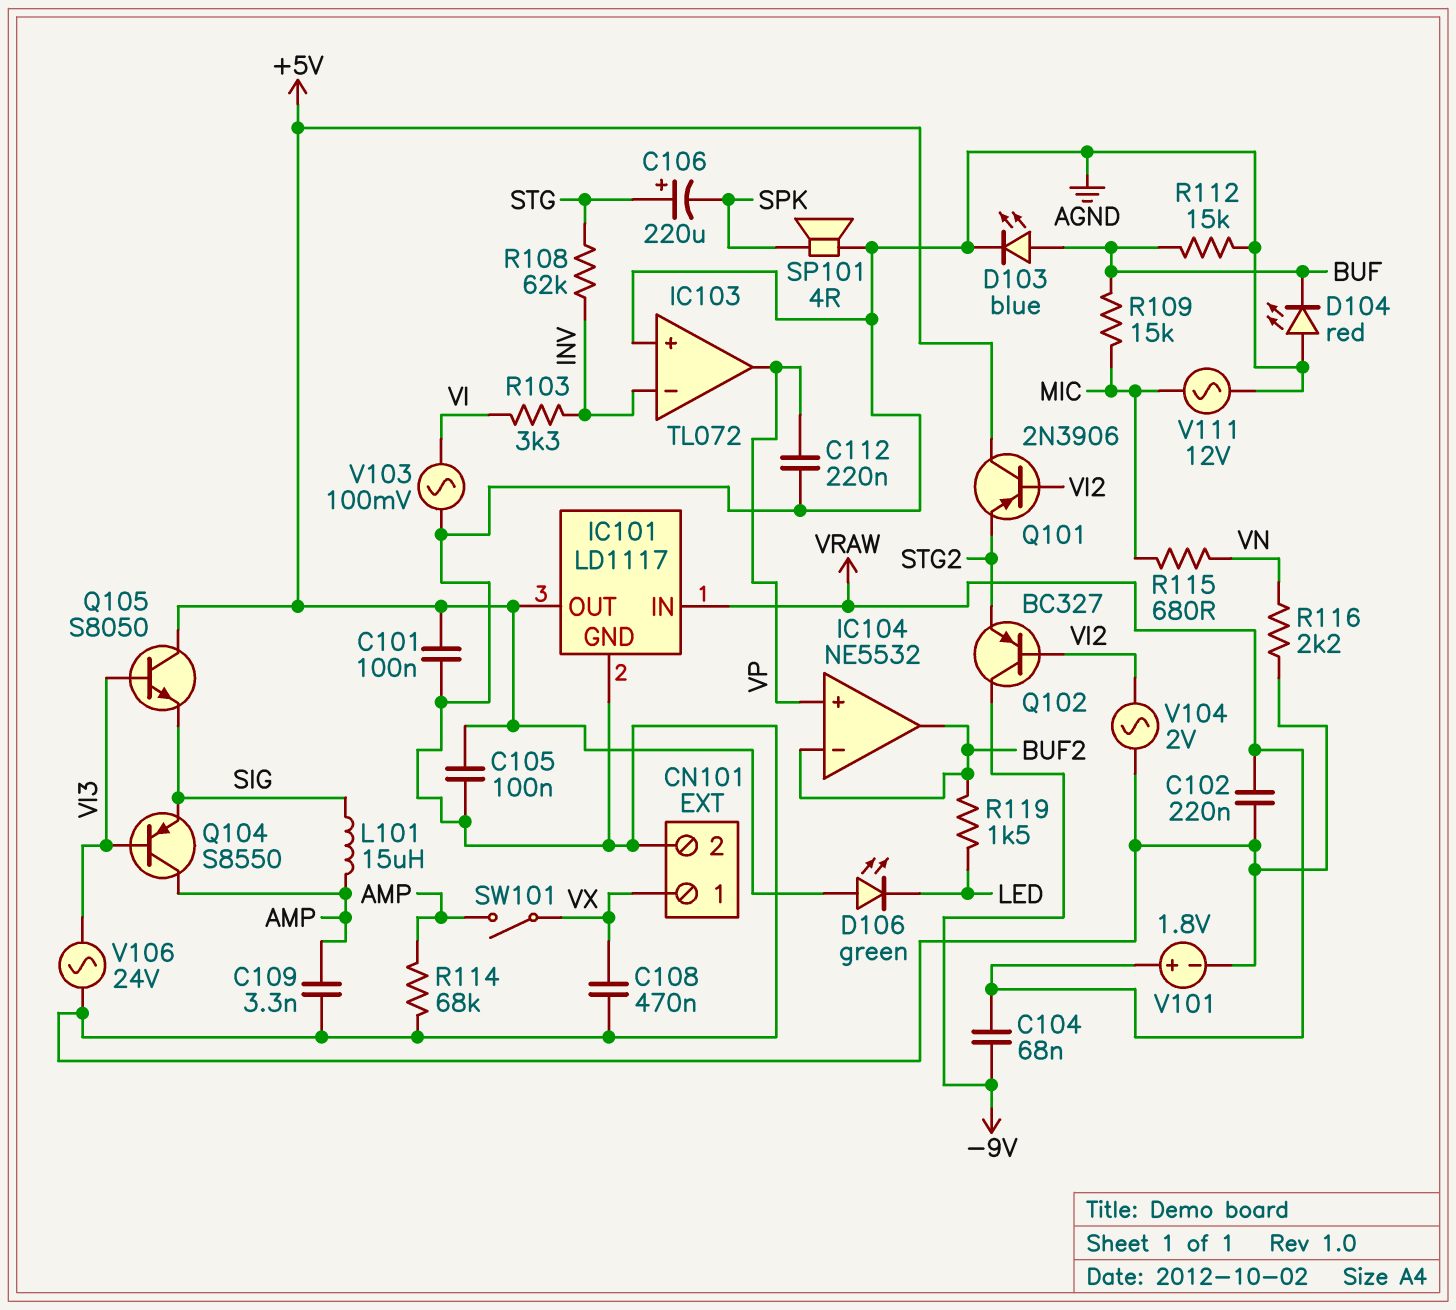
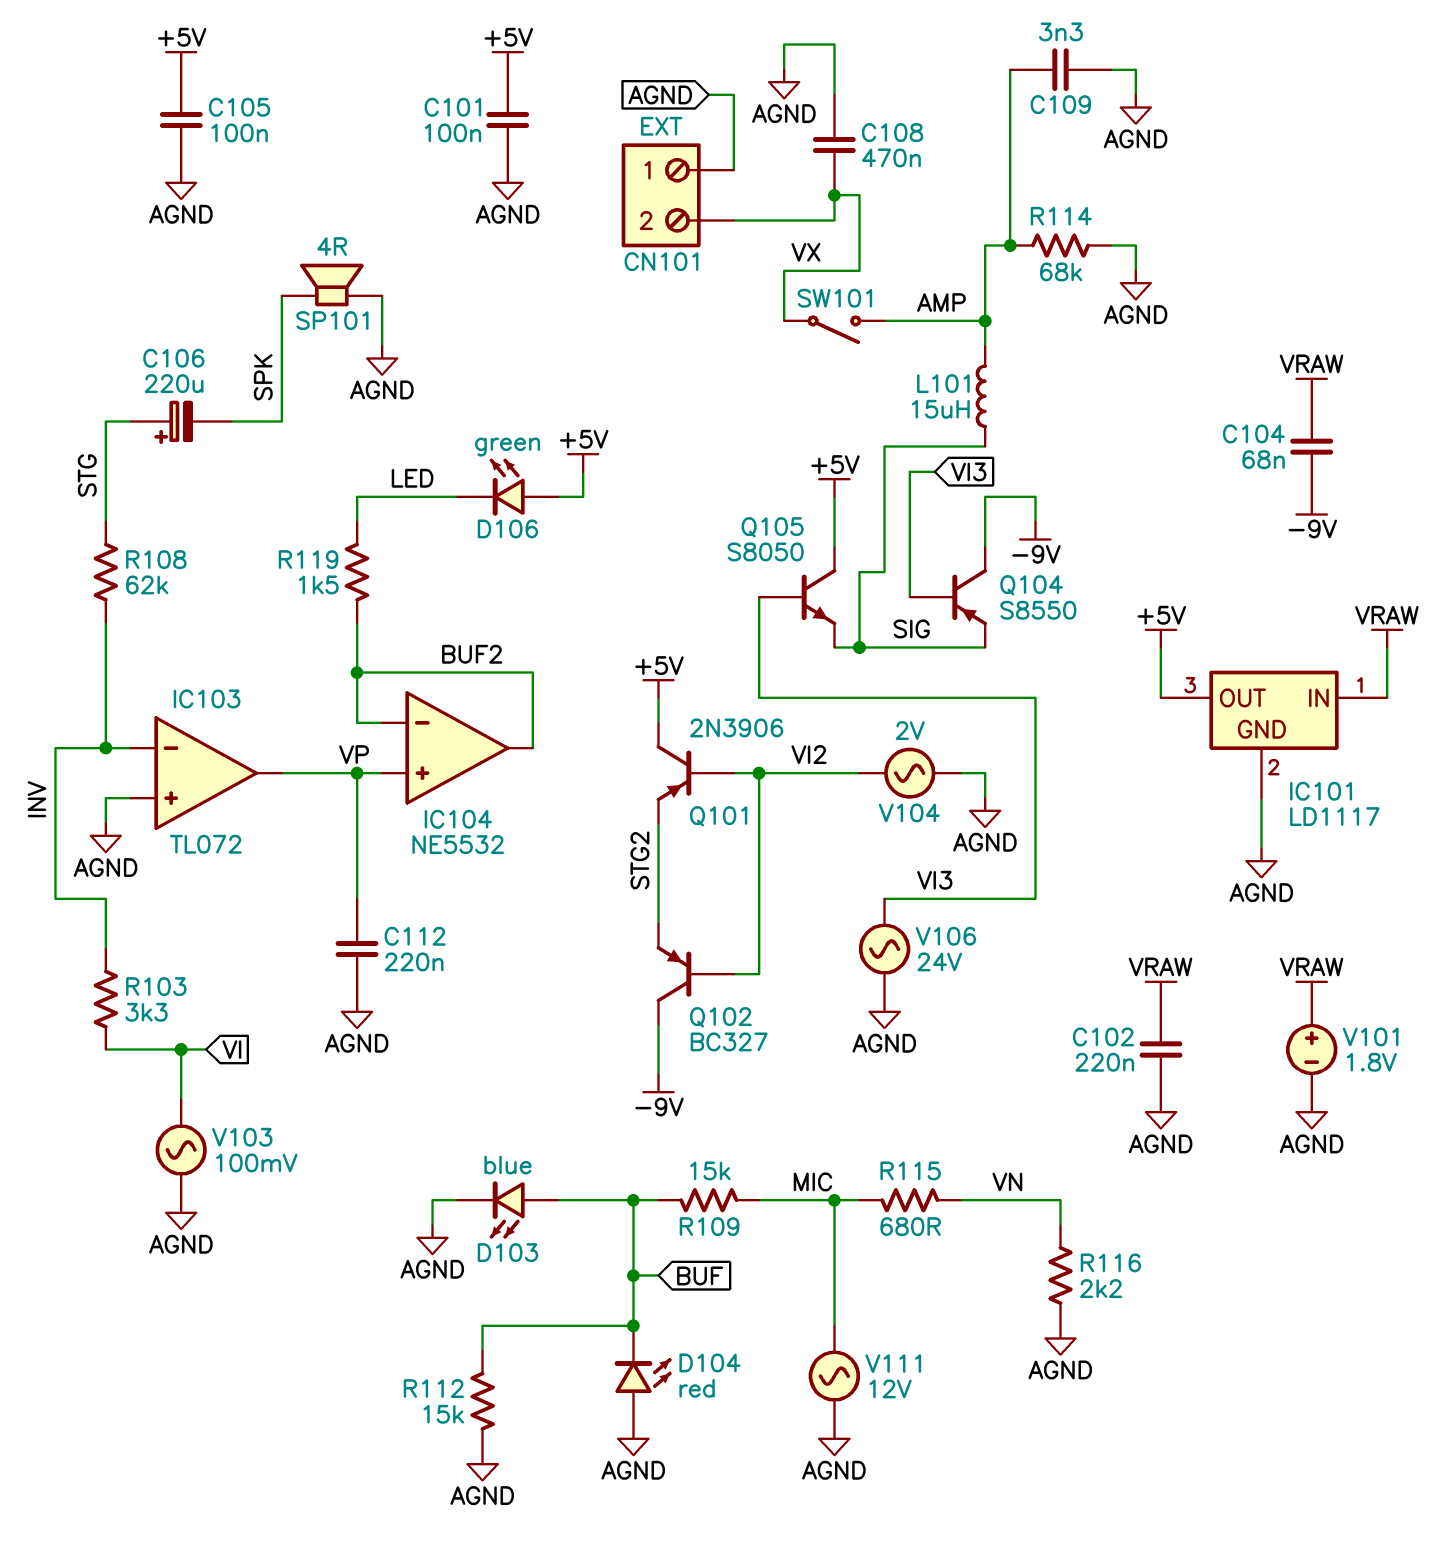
CN101 pin 1: VX -> AGND
CN101 pin 2: AGND -> VX
Q104: PNP S8550 (B VI3, C AMP, E SIG) -> PNP S8550 (B VI3, C -9V, E SIG)

